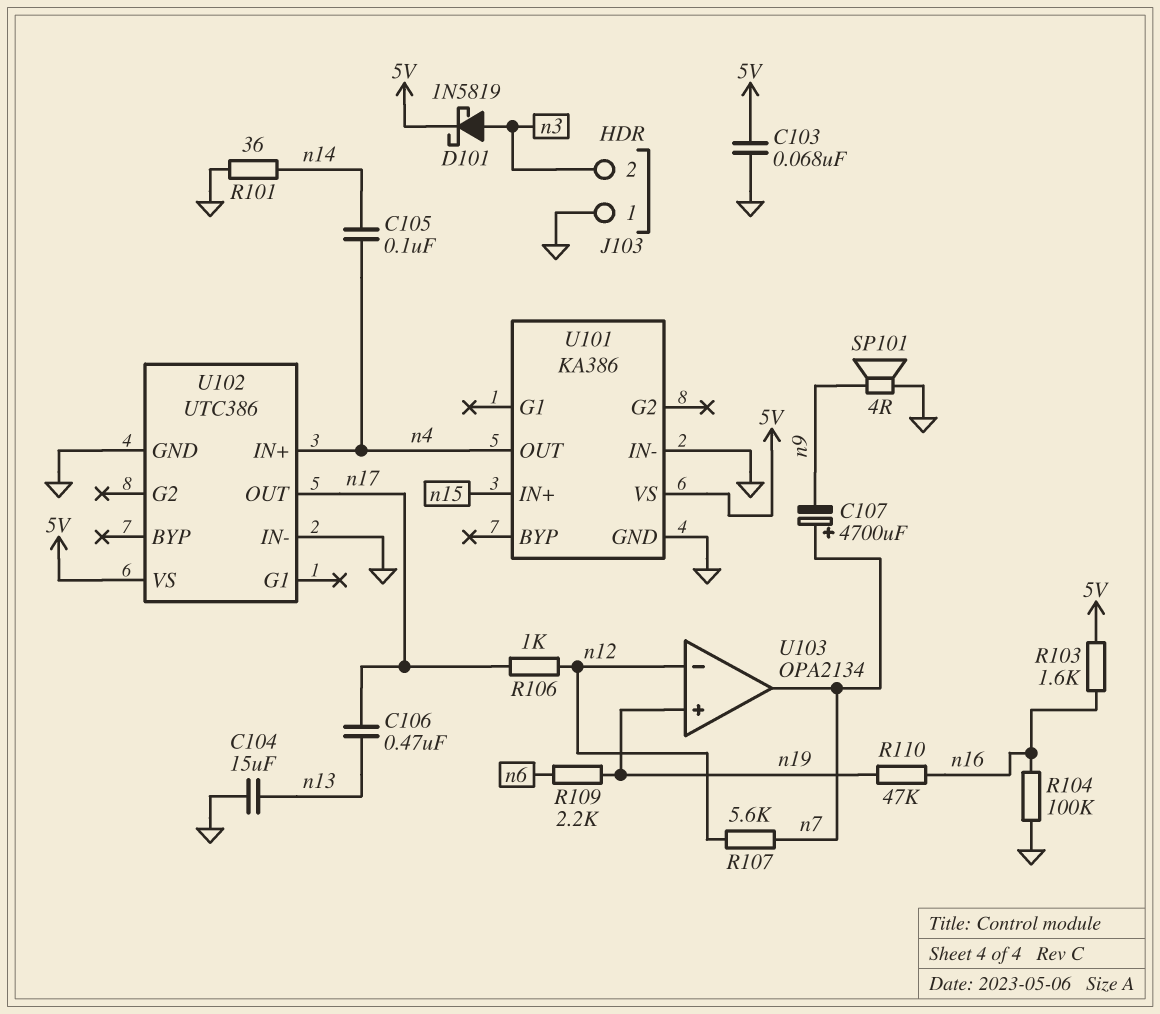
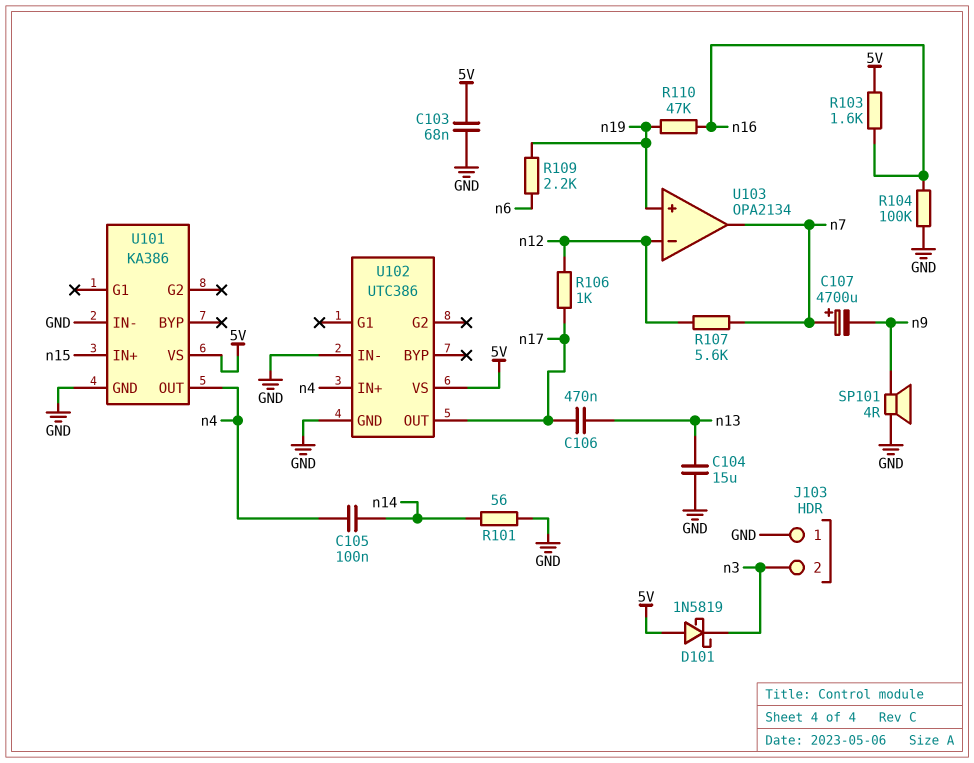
D101: schottky 1N5819 (A n3, K 5V) -> schottky 1N5819 (A 5V, K n3)
R101: 36 (GND, n14) -> 56 (GND, n14)

